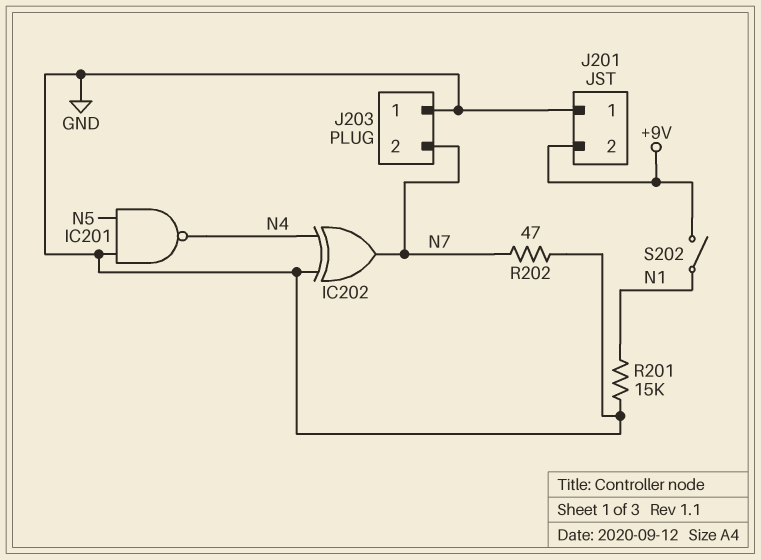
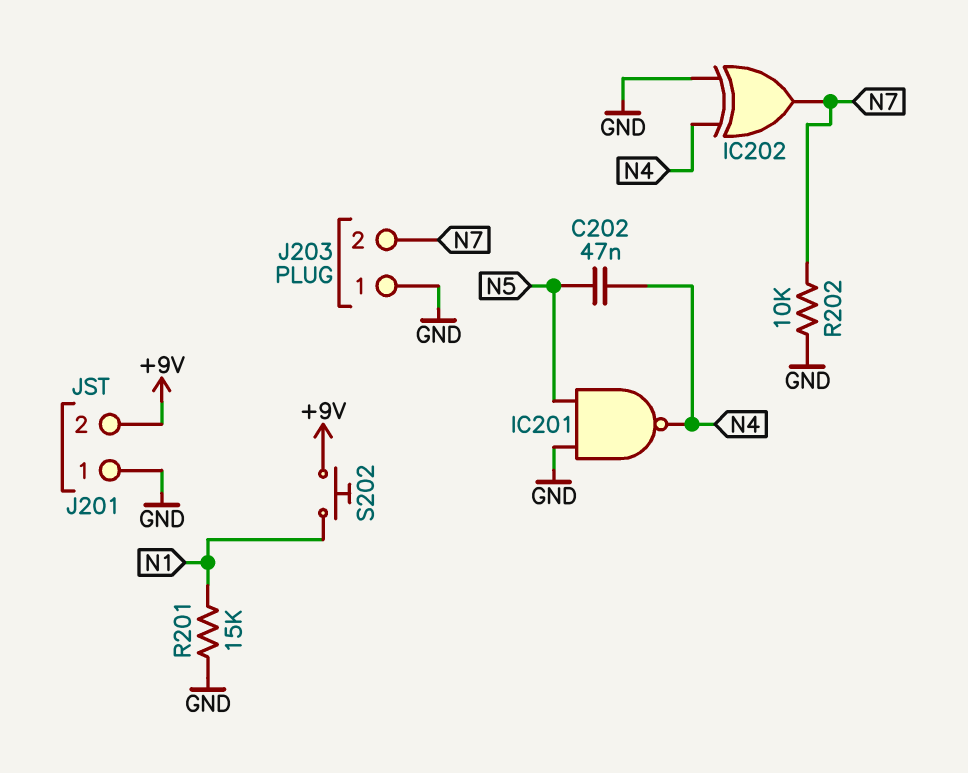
C202: none -> 47nF (N4, N5)
R202: 47 (GND, N7) -> 10k (GND, N7)
S202: switch (+9V, N1) -> button (+9V, N1)

